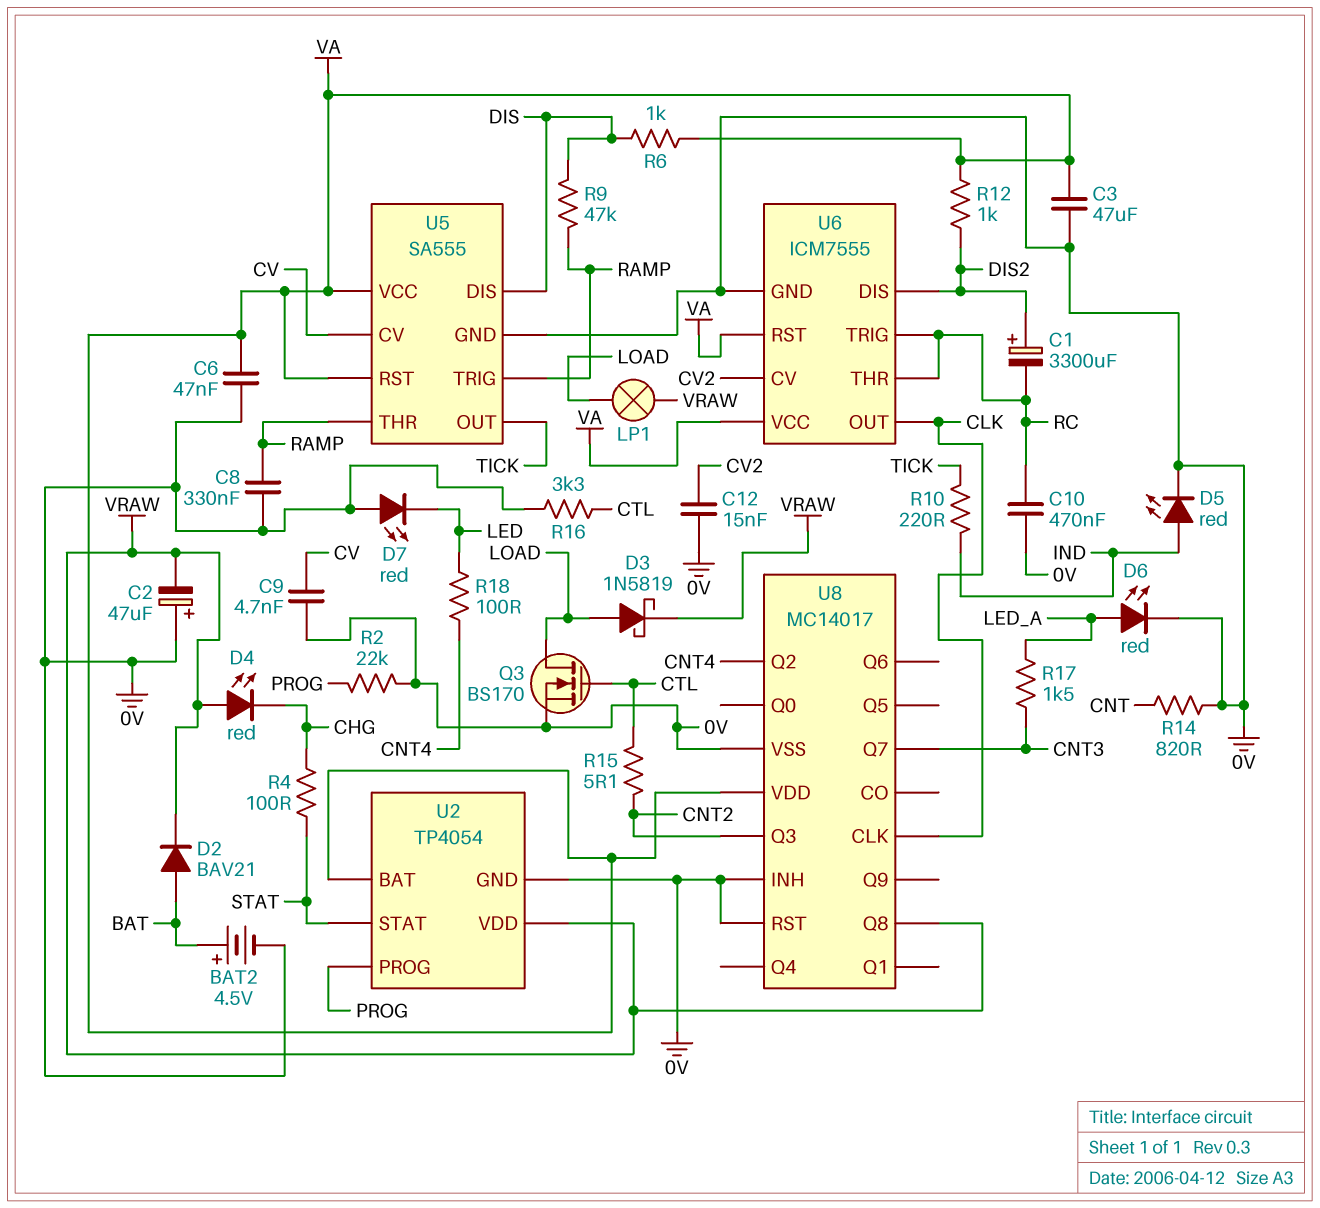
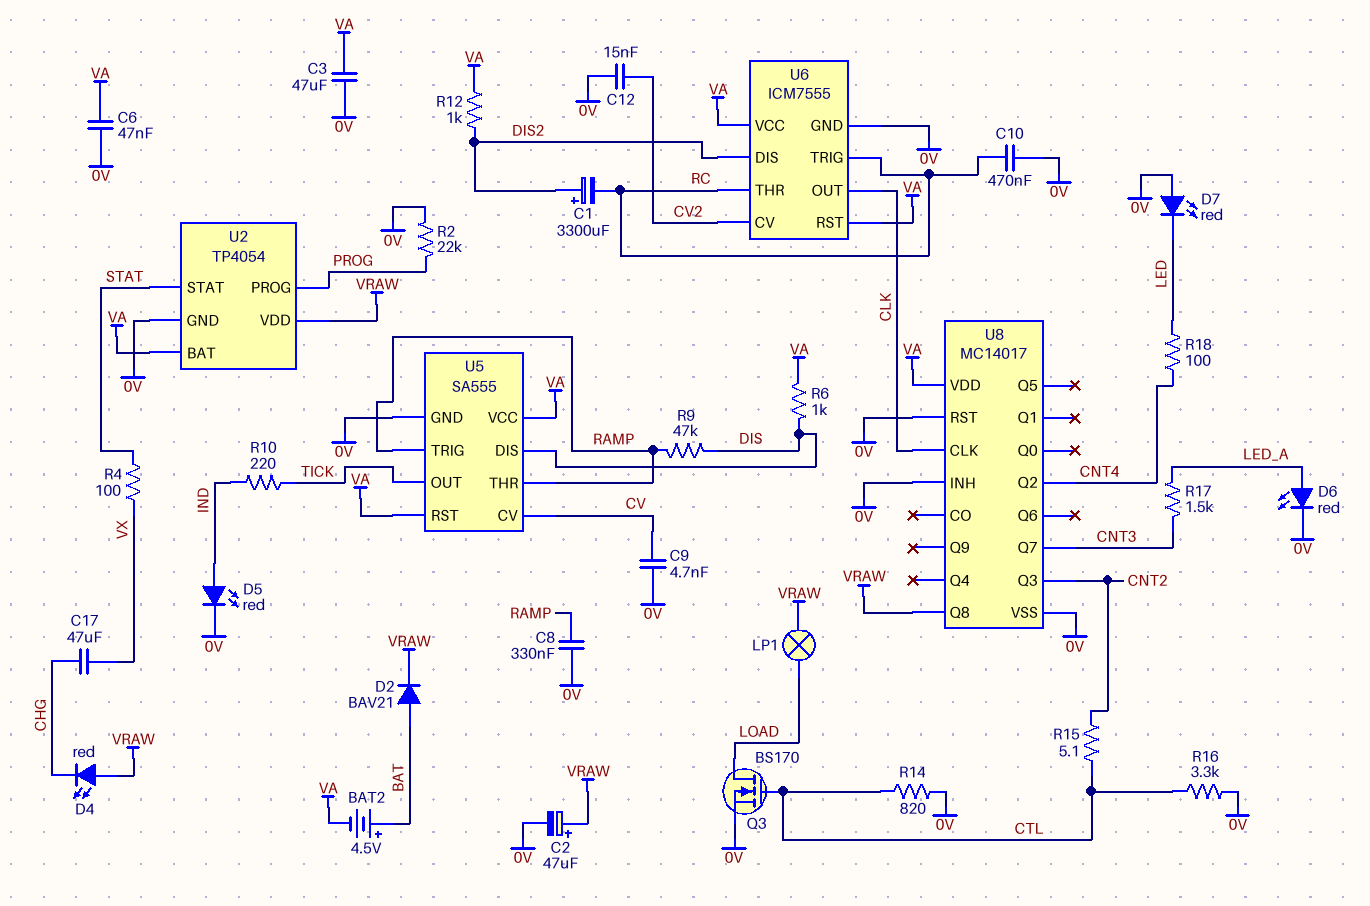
BAT2: 4.5V (plus BAT, minus 0V) -> 4.5V (plus BAT, minus VA)
C2: 47uF (plus 0V, minus VRAW) -> 47uF (plus VRAW, minus 0V)
C17: none -> 47uF (CHG, VX)
D3: schottky 1N5819 (A LOAD, K VRAW) -> none
R4: 100 (CHG, STAT) -> 100 (STAT, VX)
R14: 820 (0V, CNT) -> 820 (0V, CTL)

